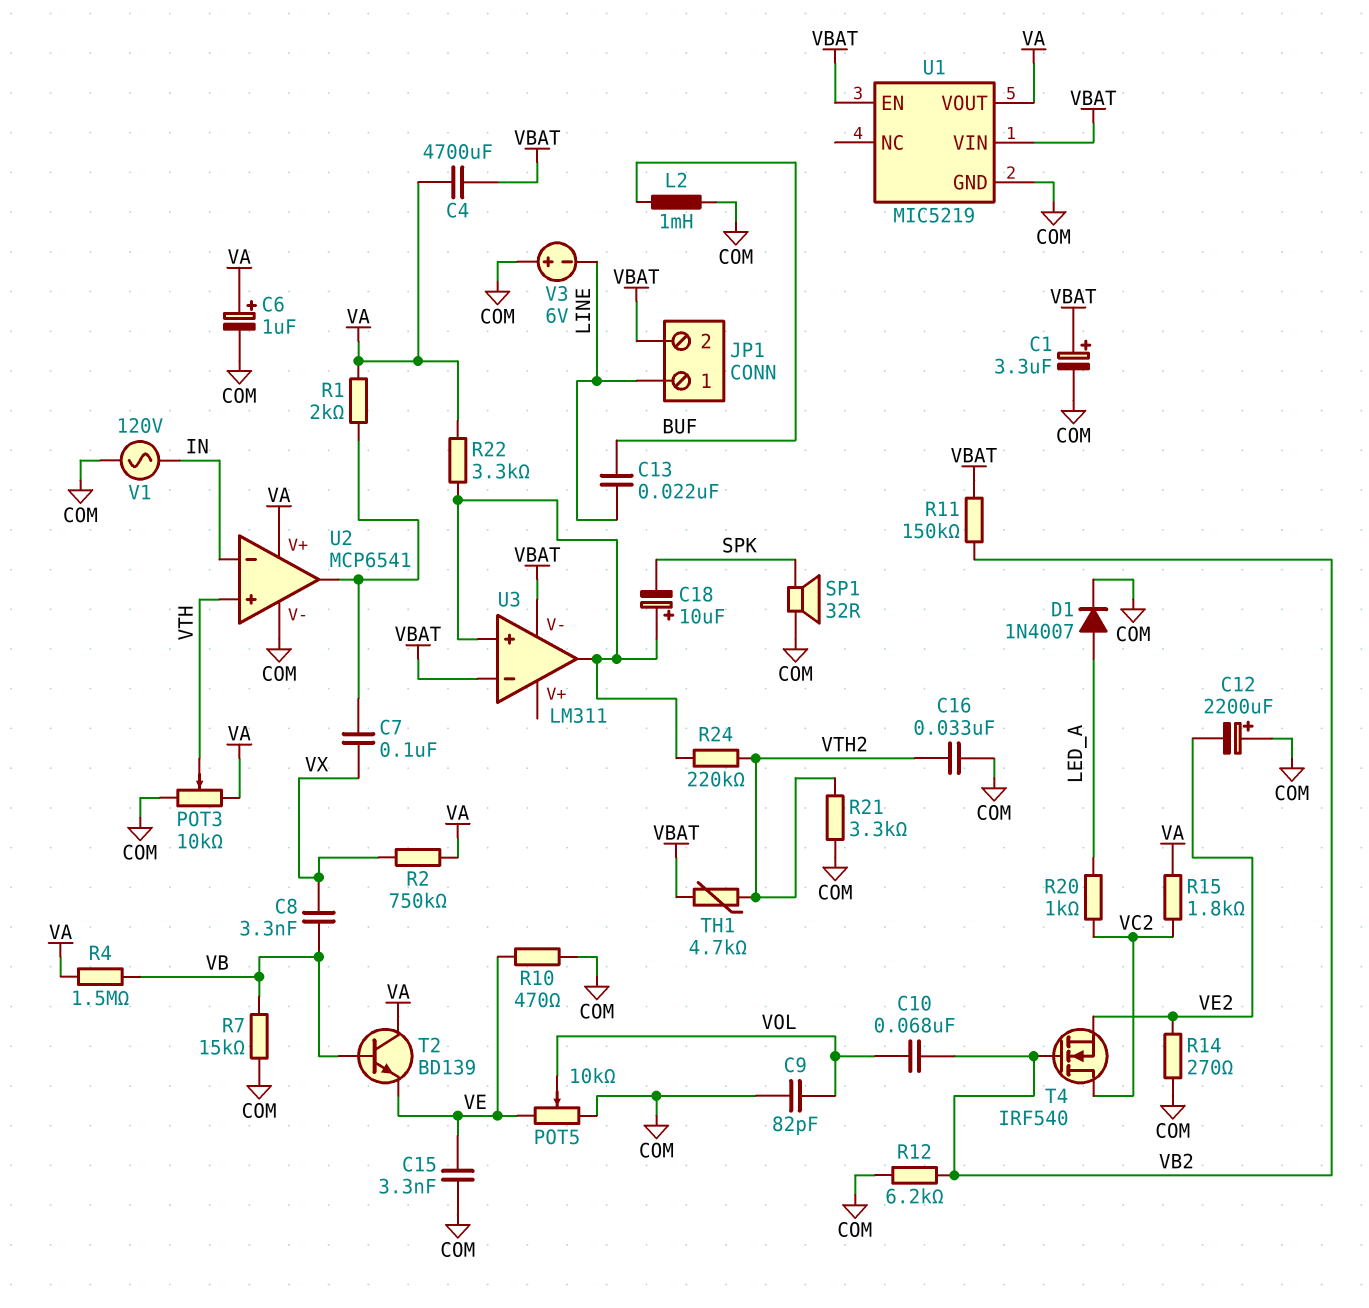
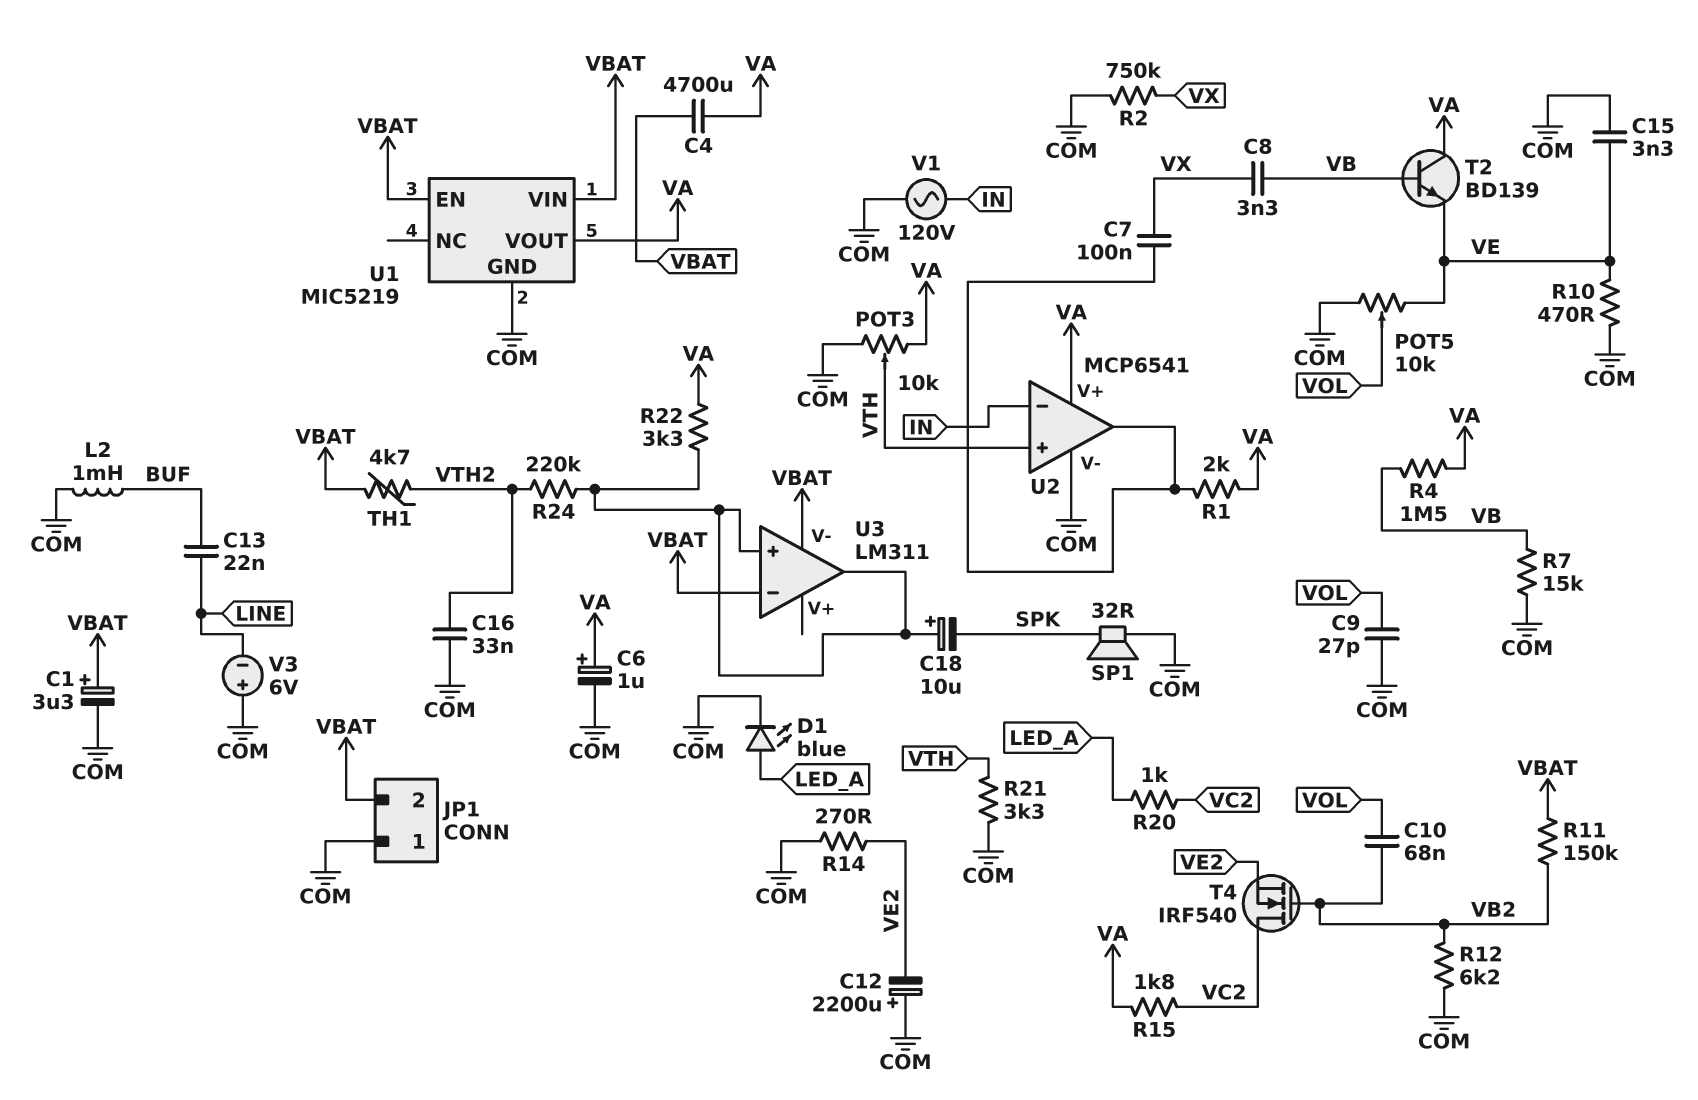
C9: 82pF (COM, VOL) -> 27pF (COM, VOL)
D1: diode 1N4007 (A LED_A, K COM) -> LED blue (A LED_A, K COM)
JP1 pin 1: LINE -> COM
R2: 750k (VA, VX) -> 750k (COM, VX)
R21: 3.3k (COM, VTH2) -> 3.3k (COM, VTH)

